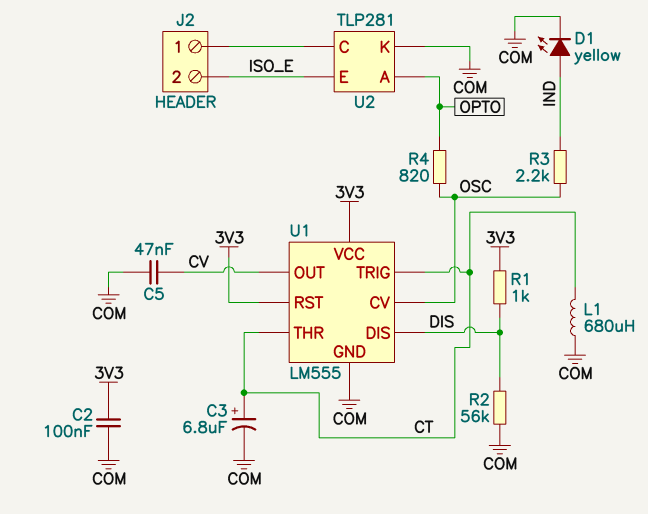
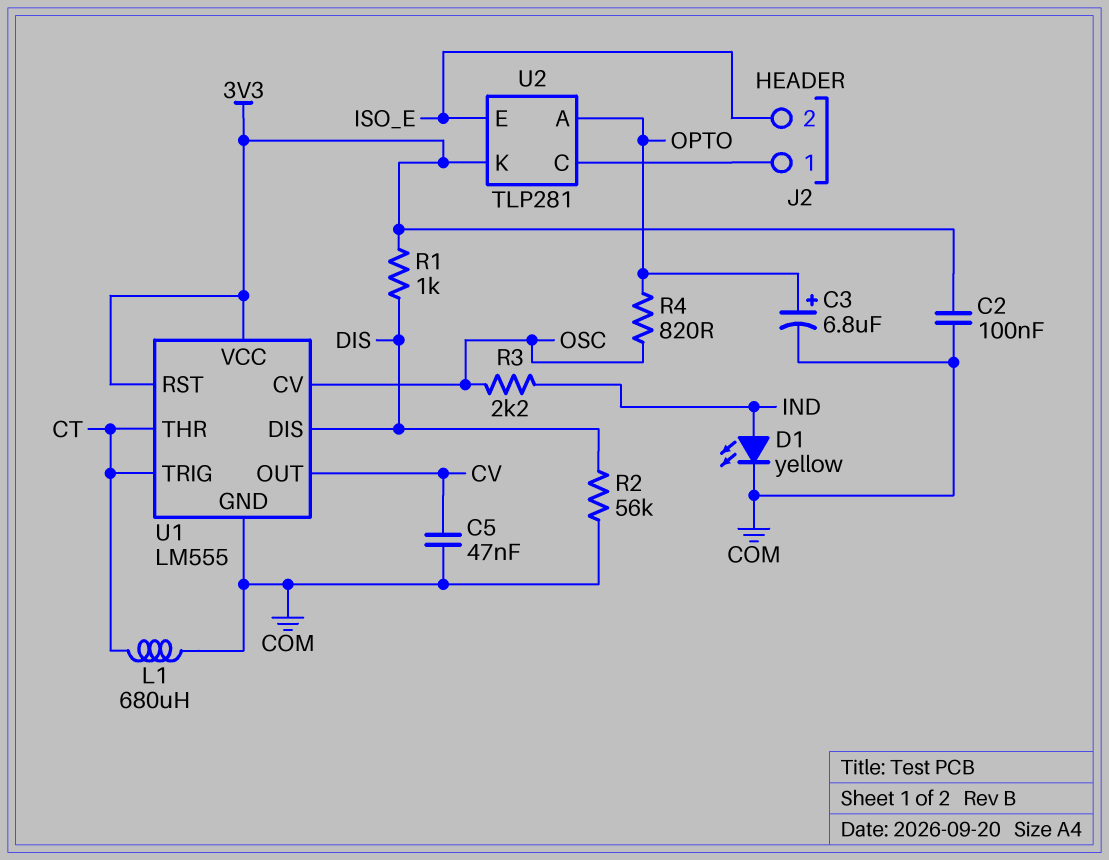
C3: 6.8uF (plus CT, minus COM) -> 6.8uF (plus OPTO, minus COM)
U2 pin K: COM -> 3V3

